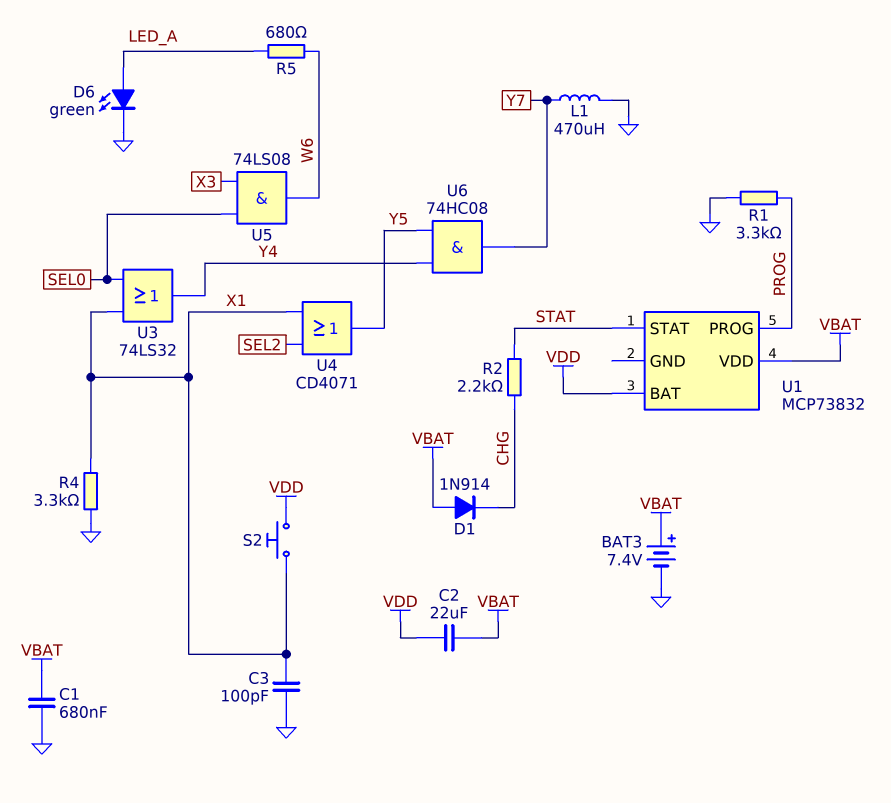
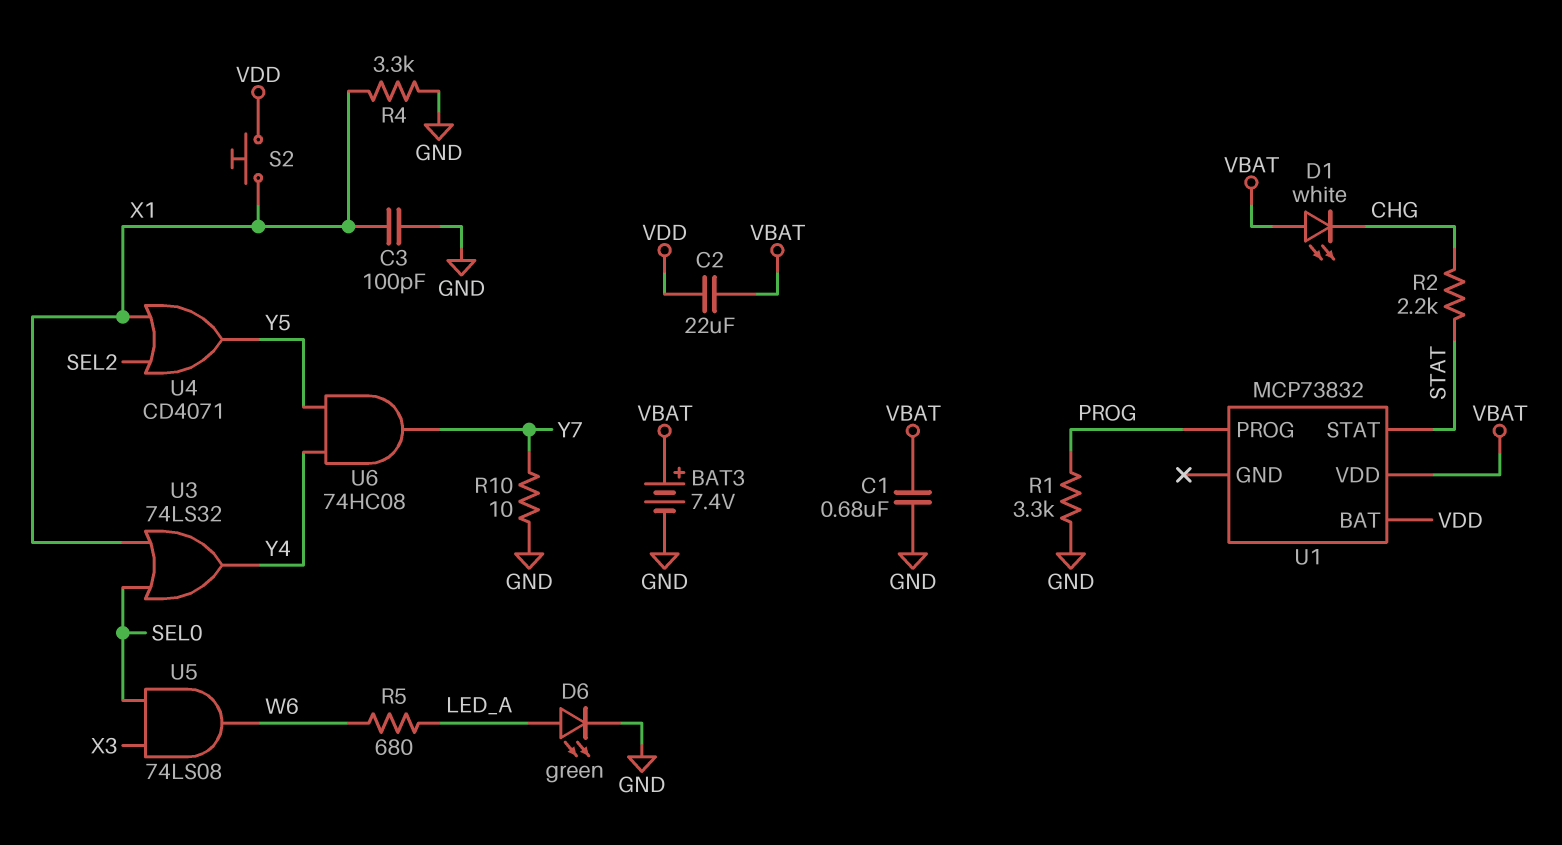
D1: diode 1N914 (A VBAT, K CHG) -> LED white (A VBAT, K CHG)
L1: 470uH (GND, Y7) -> none
R10: none -> 10 (GND, Y7)

